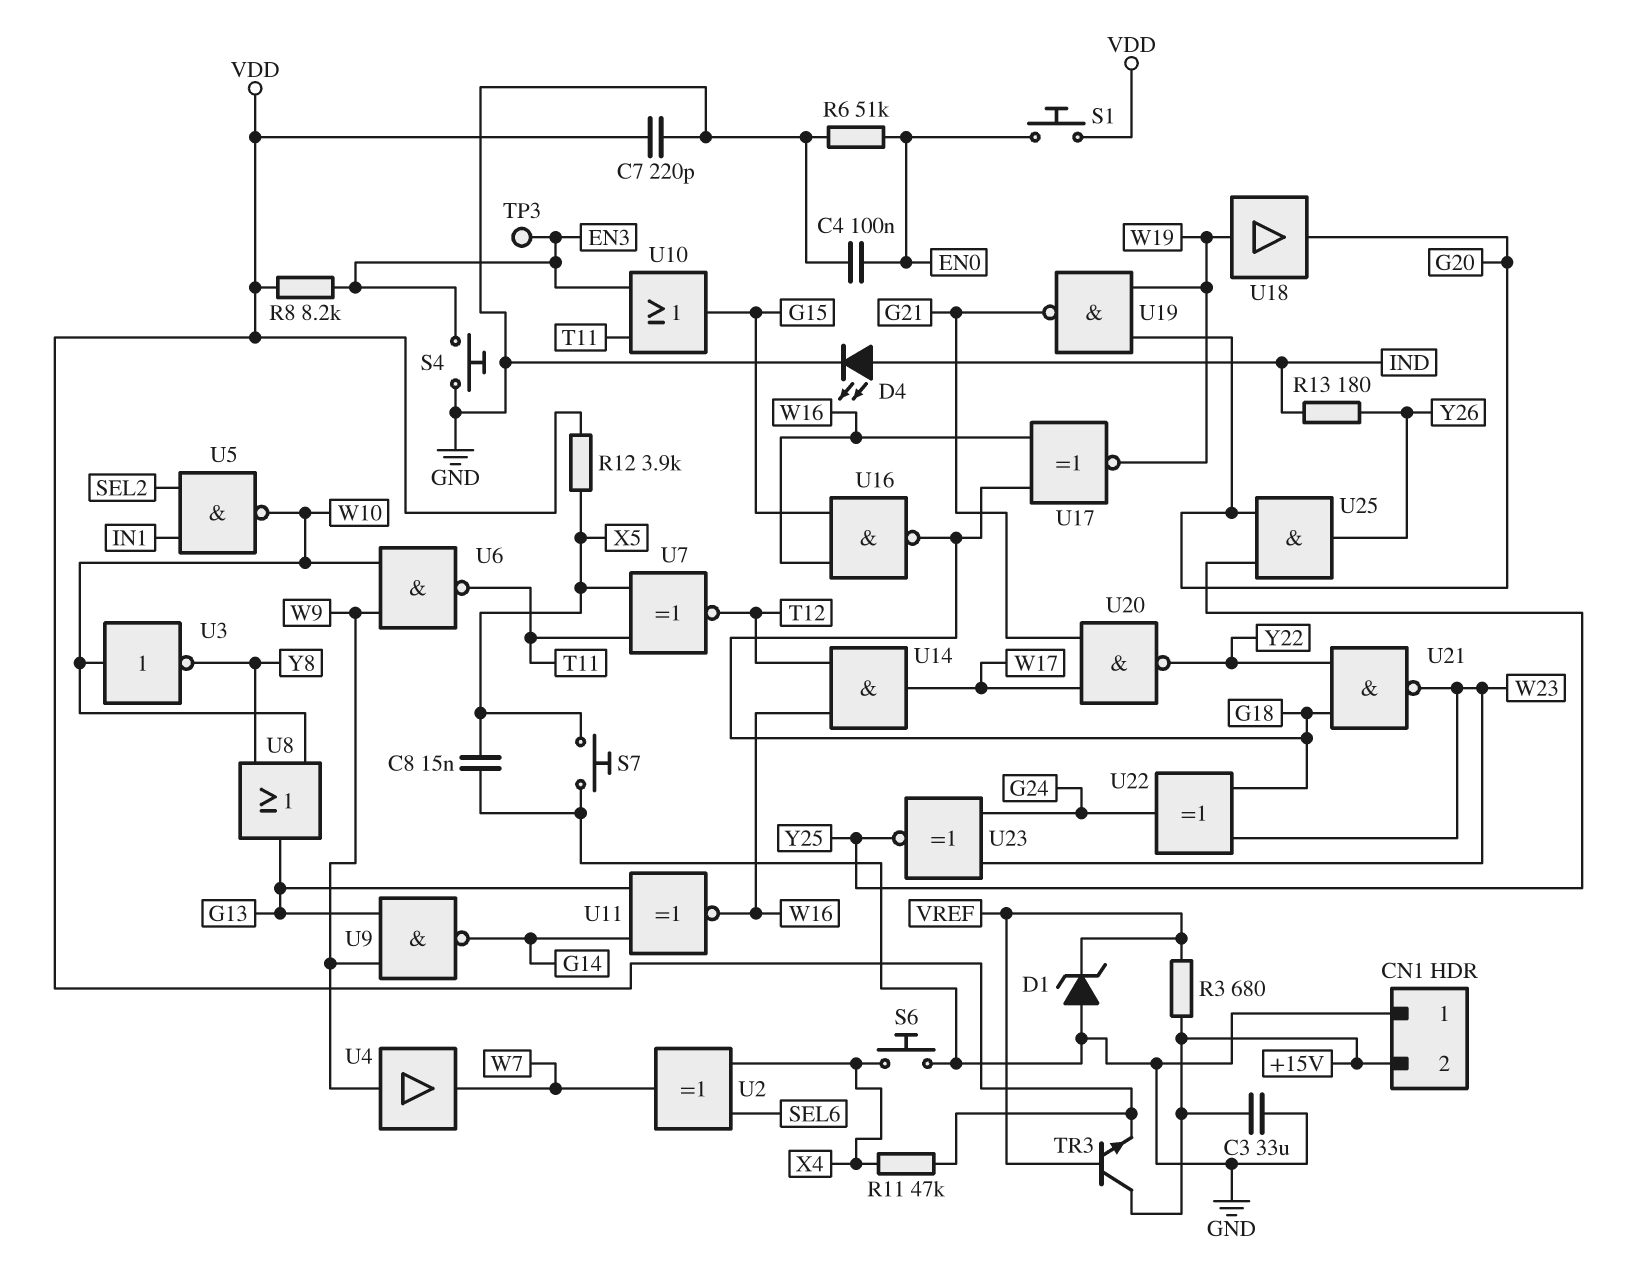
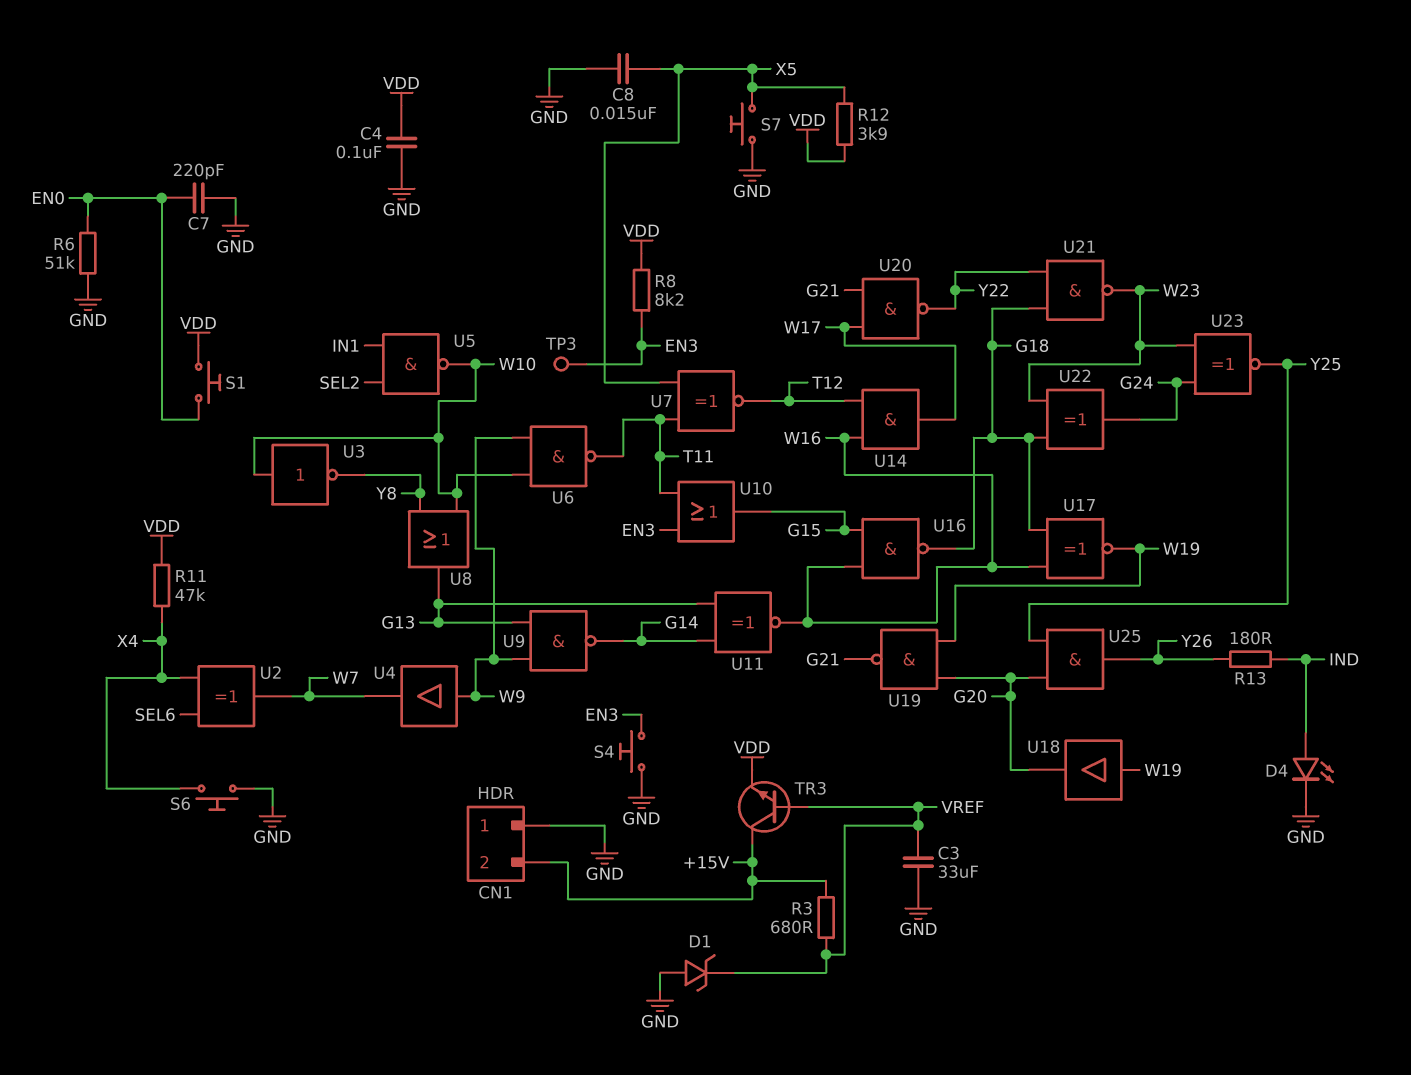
C3: 33uF (+15V, GND) -> 33uF (GND, VREF)
C4: 100nF (EN0, GND) -> 100nF (GND, VDD)
C7: 220pF (GND, VDD) -> 220pF (EN0, GND)

